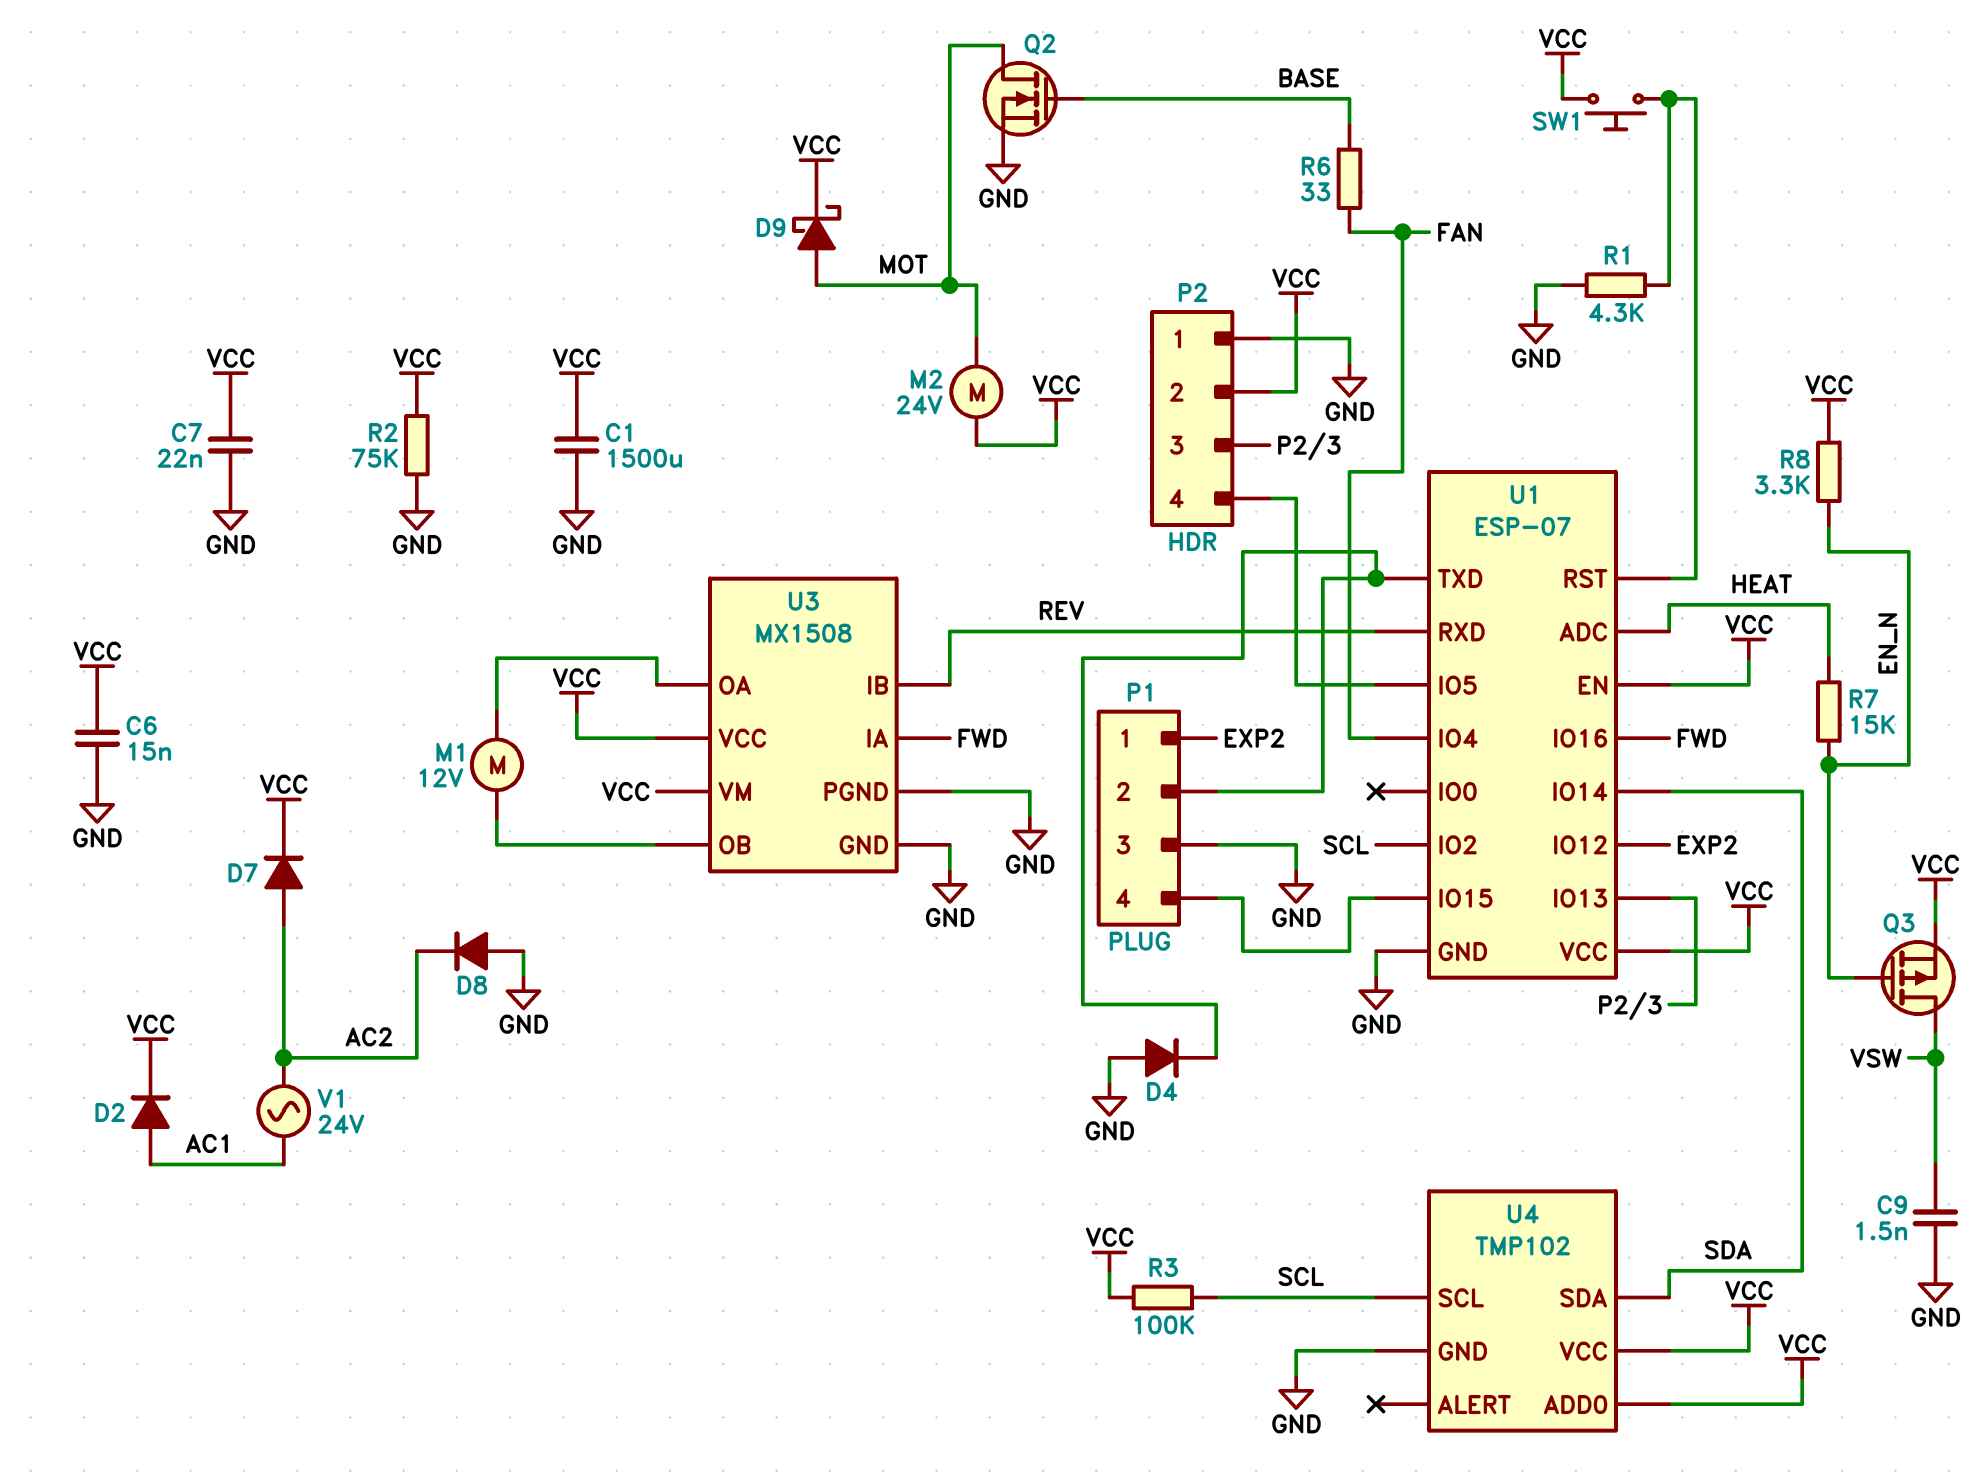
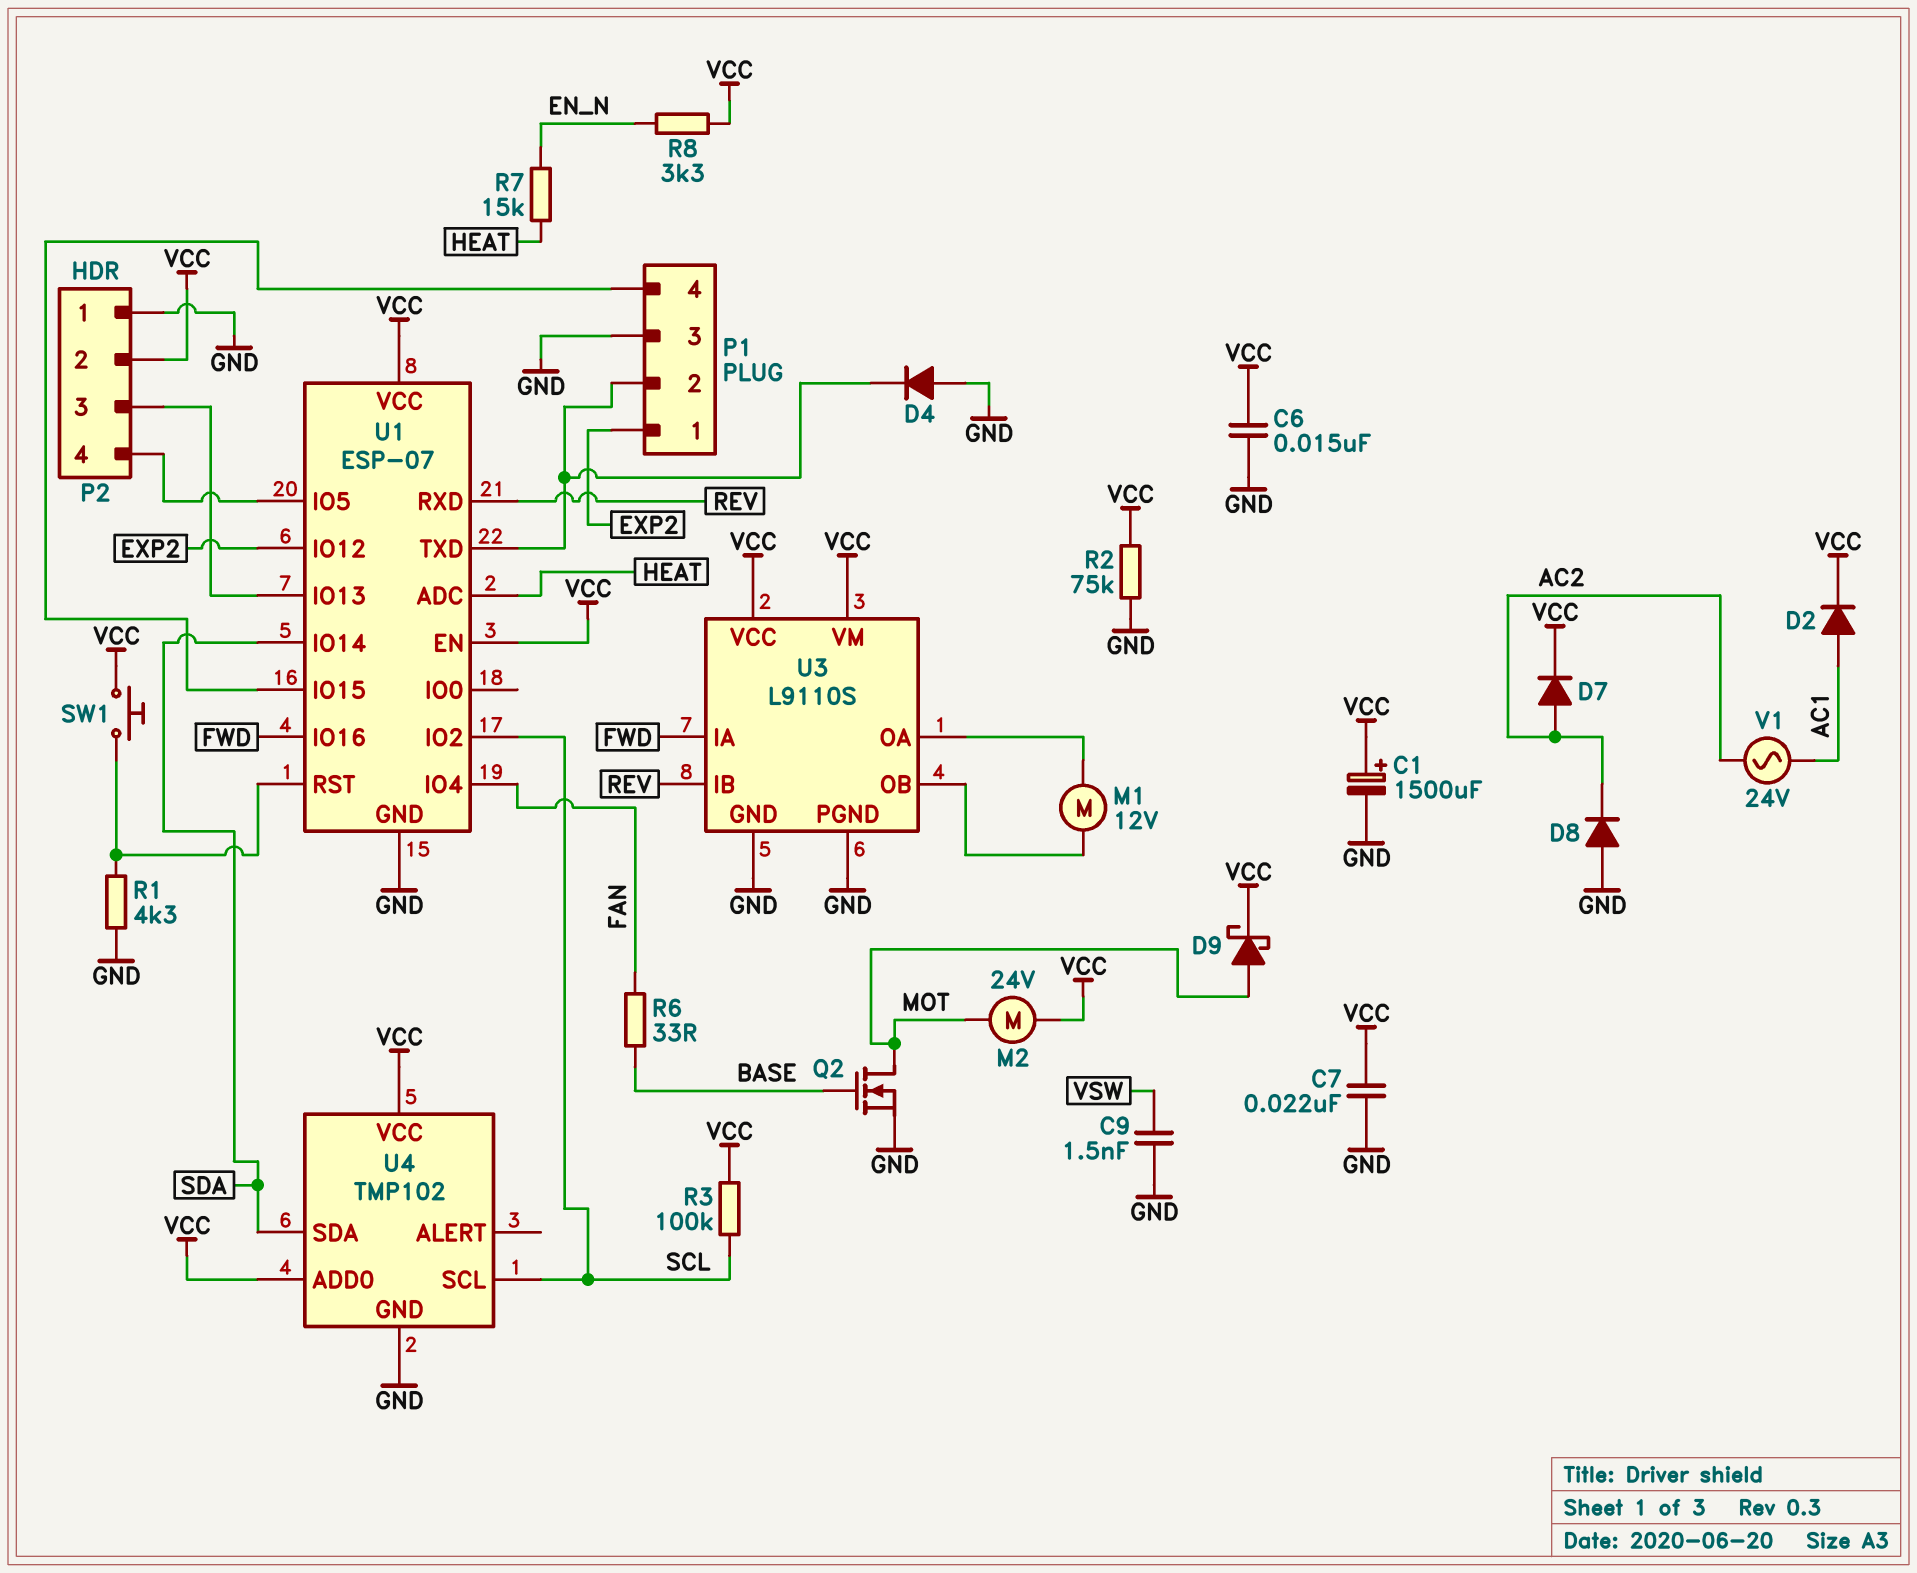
C1: 1500uF (GND, VCC) -> 1500uF (plus VCC, minus GND)
Q3: PMOS (G EN_N, D VSW, S VCC) -> none
U3: MX1508 -> L9110S

